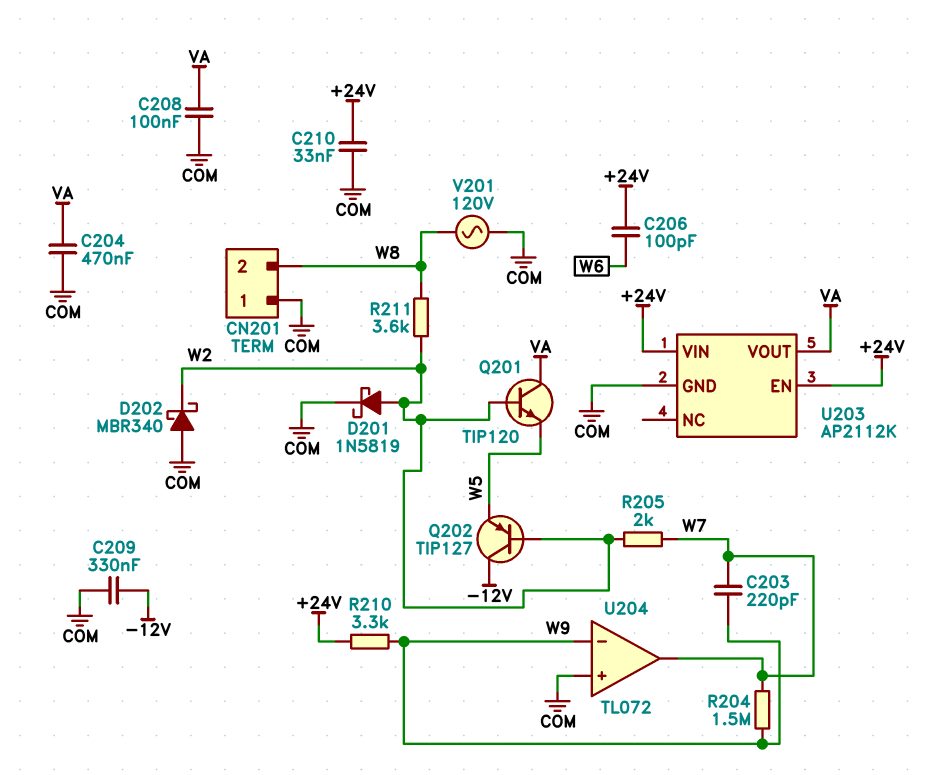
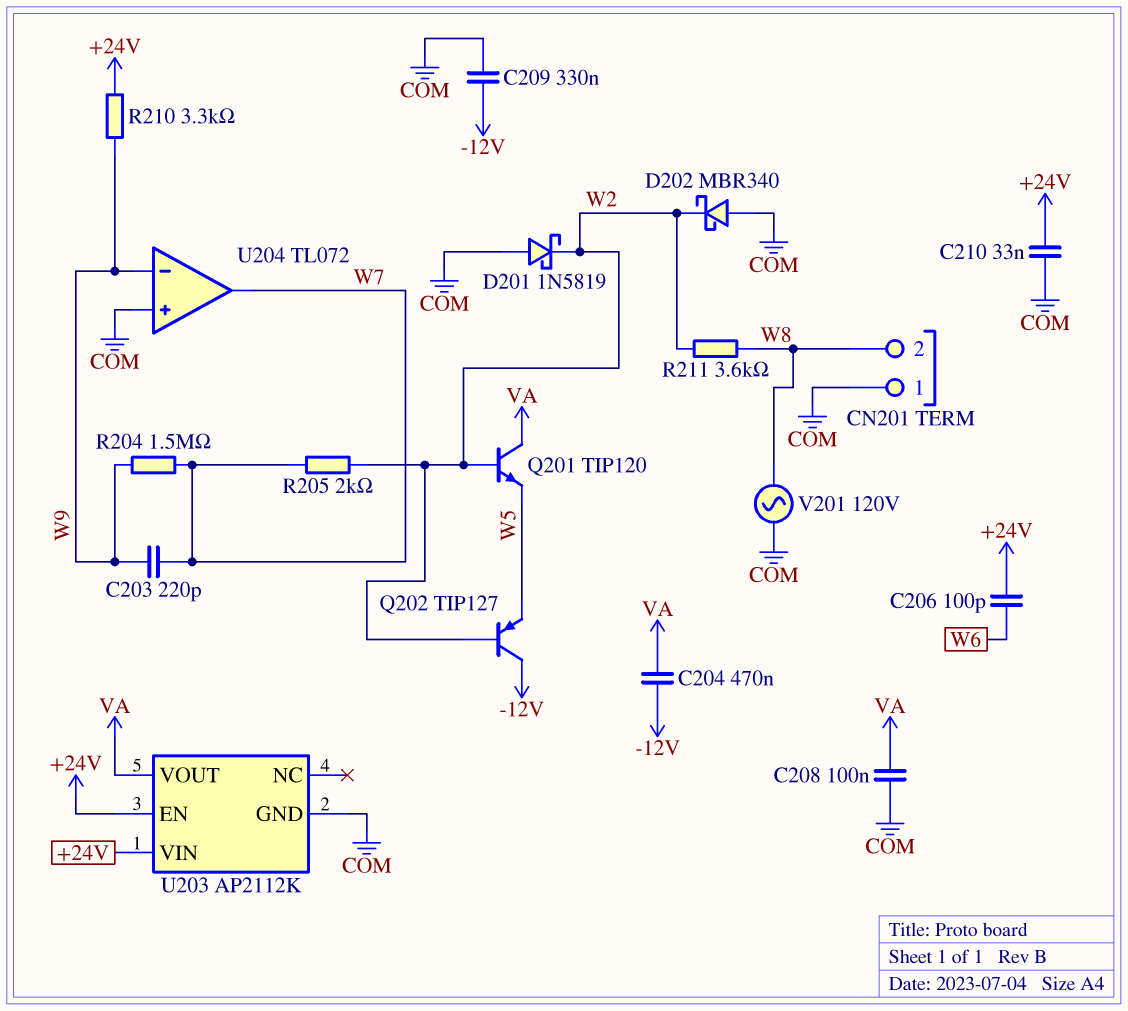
C204: 470nF (COM, VA) -> 470nF (-12V, VA)
D201: schottky 1N5819 (A W2, K COM) -> schottky 1N5819 (A COM, K W2)

